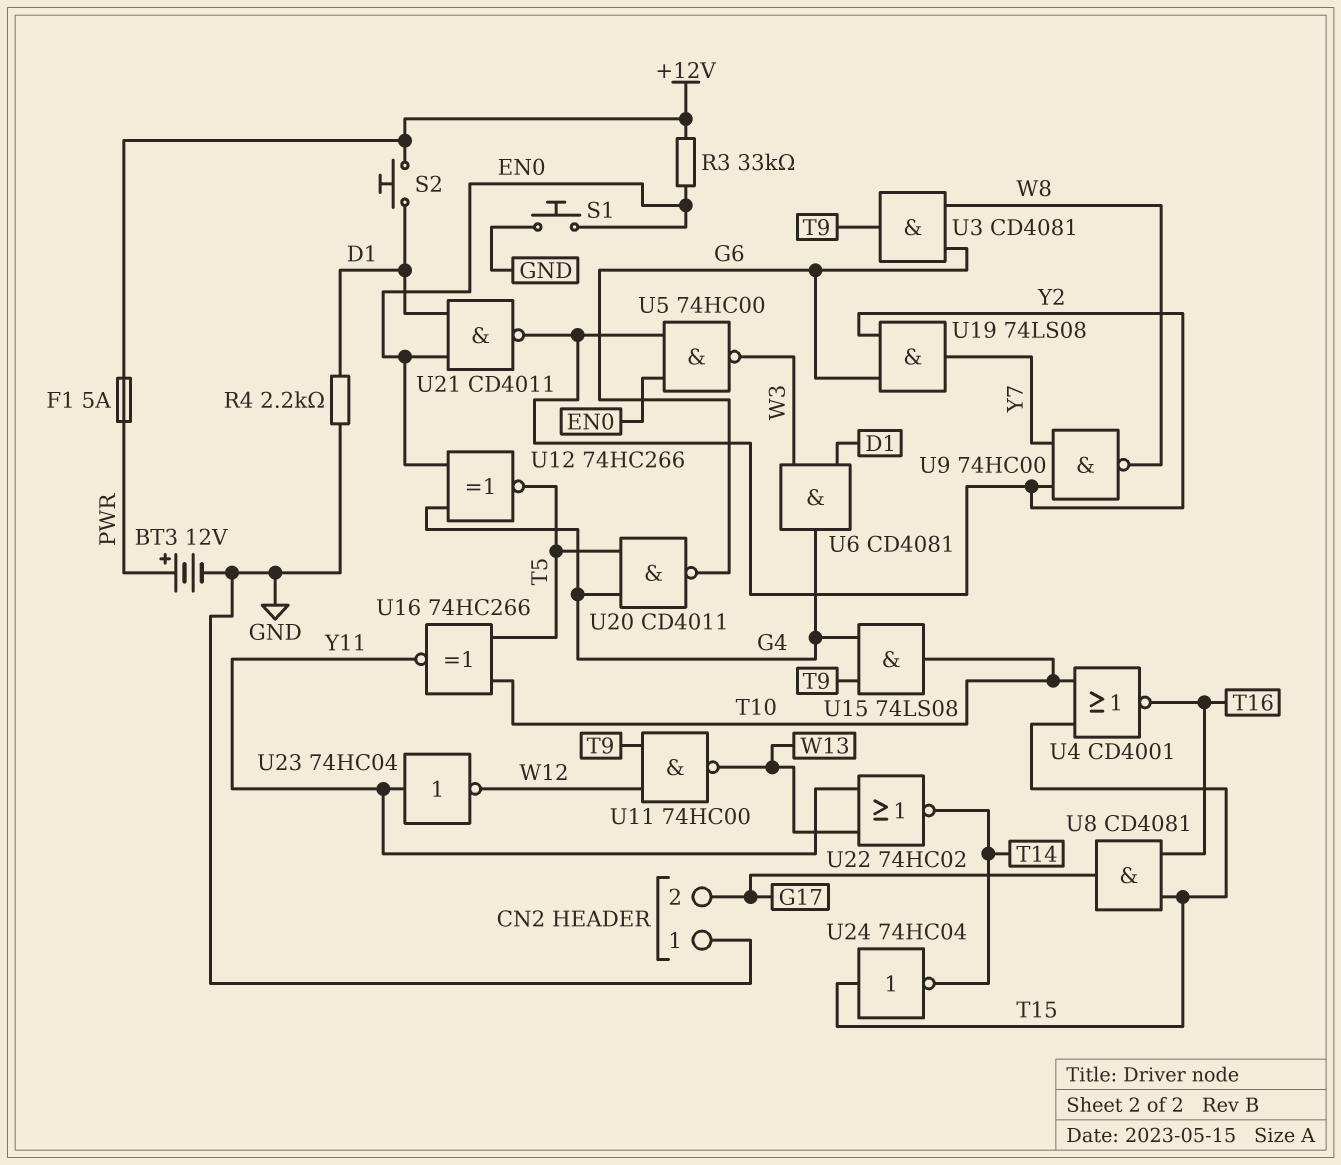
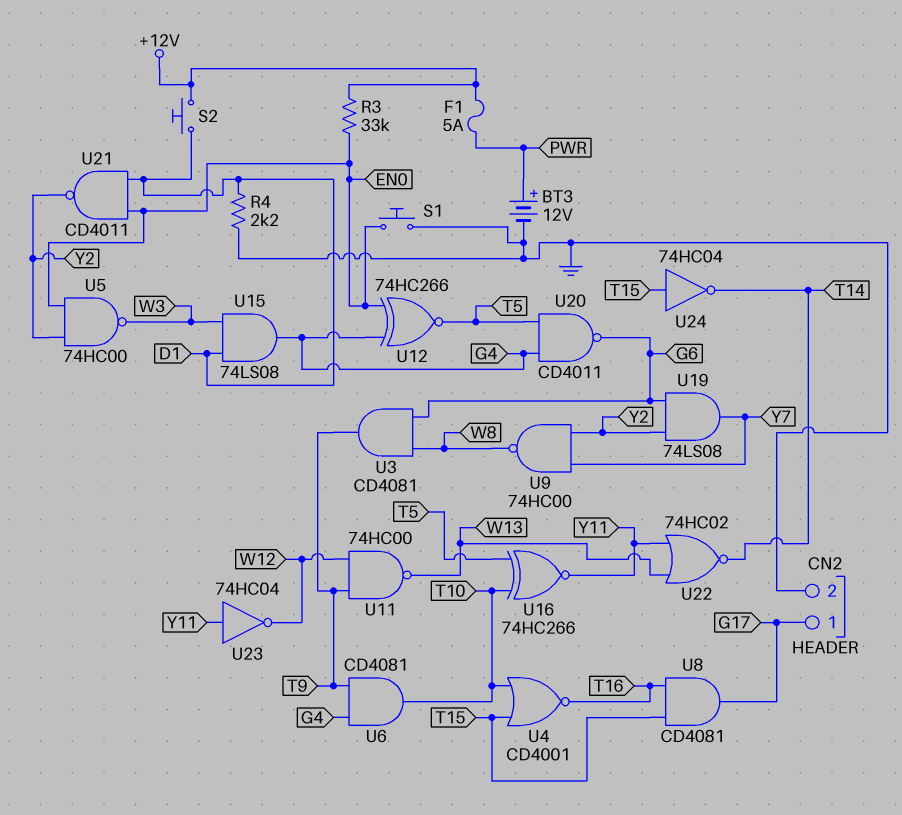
CN2 pin 1: GND -> G17
CN2 pin 2: G17 -> GND
U6: AND CD4081 (in D1, in W3, out G4) -> AND CD4081 (in G4, in T9, out T10)
U15: AND 74LS08 (in G4, in T9, out T10) -> AND 74LS08 (in D1, in W3, out G4)

